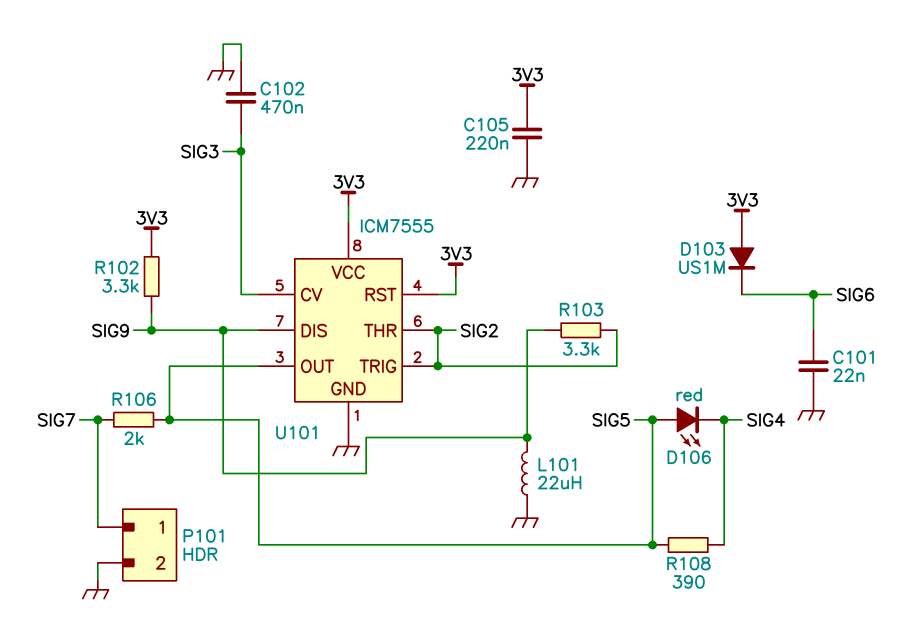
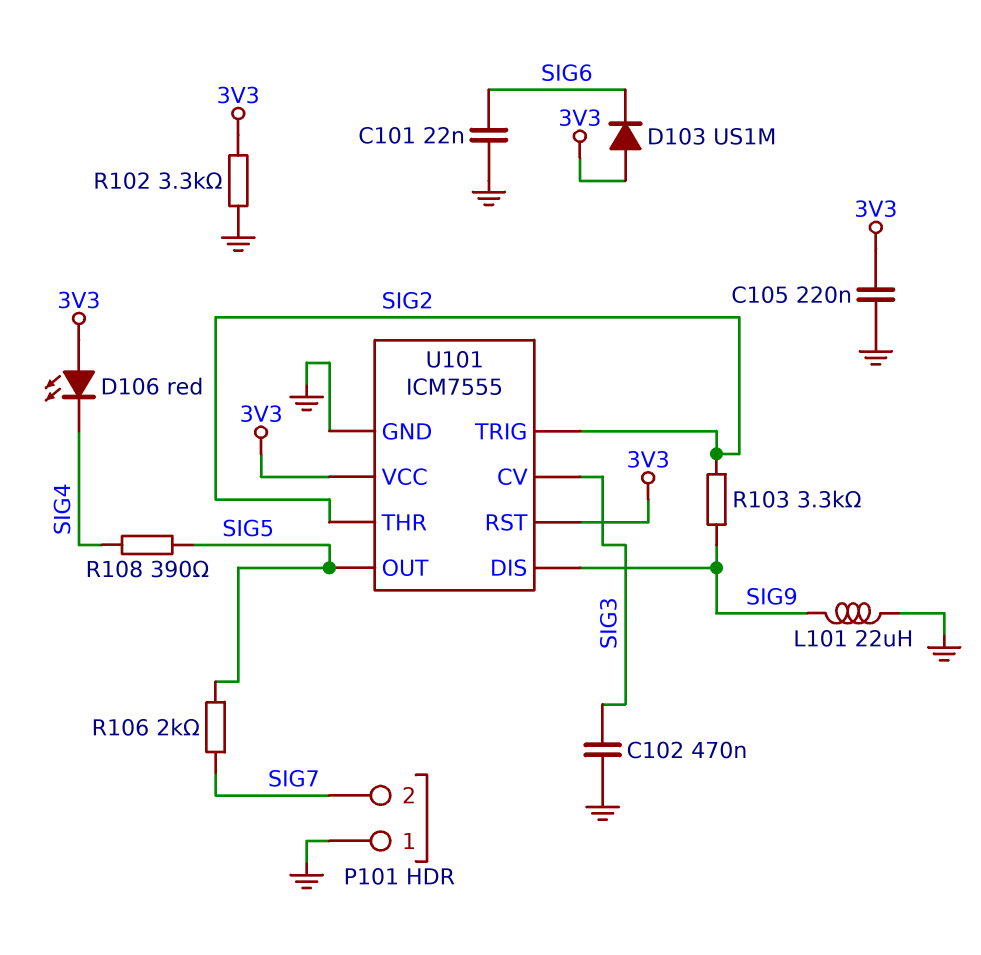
D106: LED red (A SIG5, K SIG4) -> LED red (A 3V3, K SIG4)
P101 pin 1: SIG7 -> GND
P101 pin 2: GND -> SIG7
R102: 3.3k (3V3, SIG9) -> 3.3k (3V3, GND)

